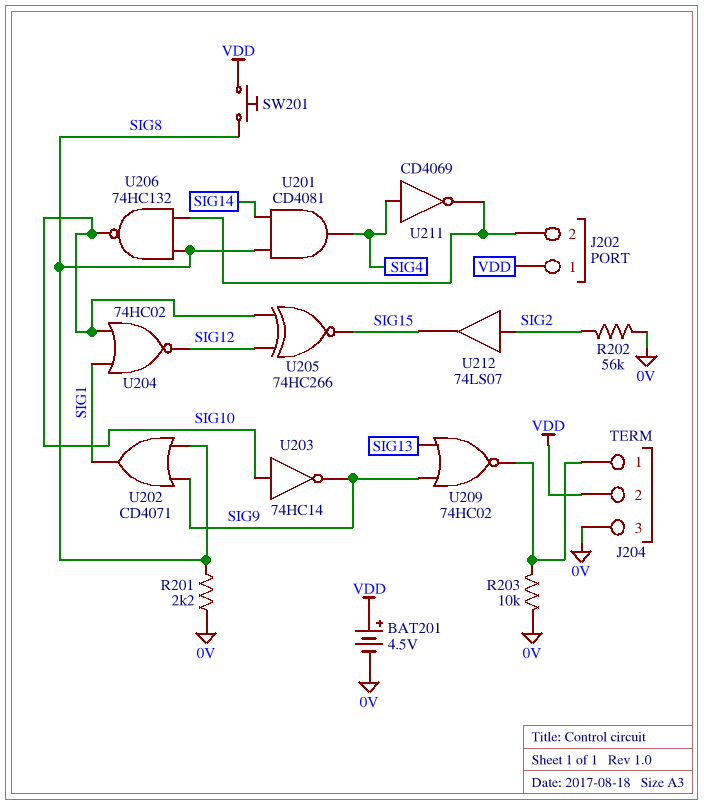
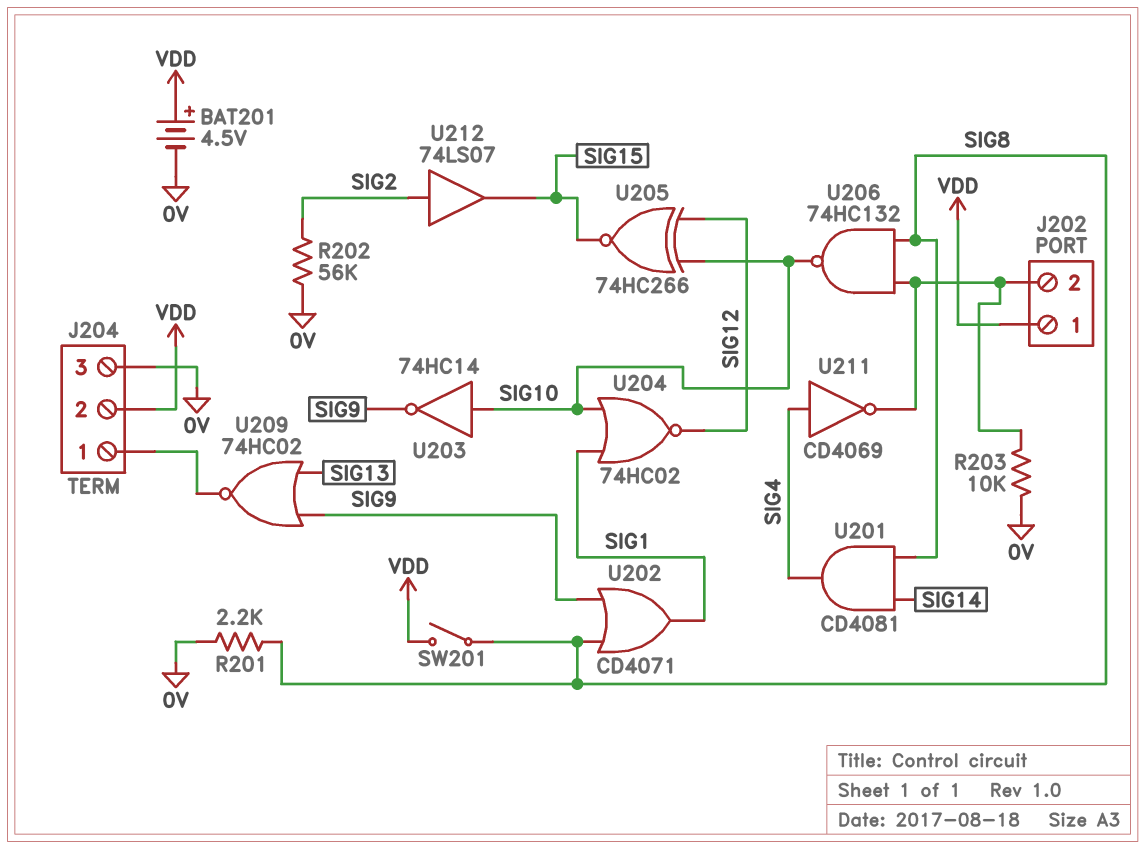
R203: 10k (0V, J204/1) -> 10k (0V, J202/2)
SW201: button (SIG8, VDD) -> switch (SIG8, VDD)

